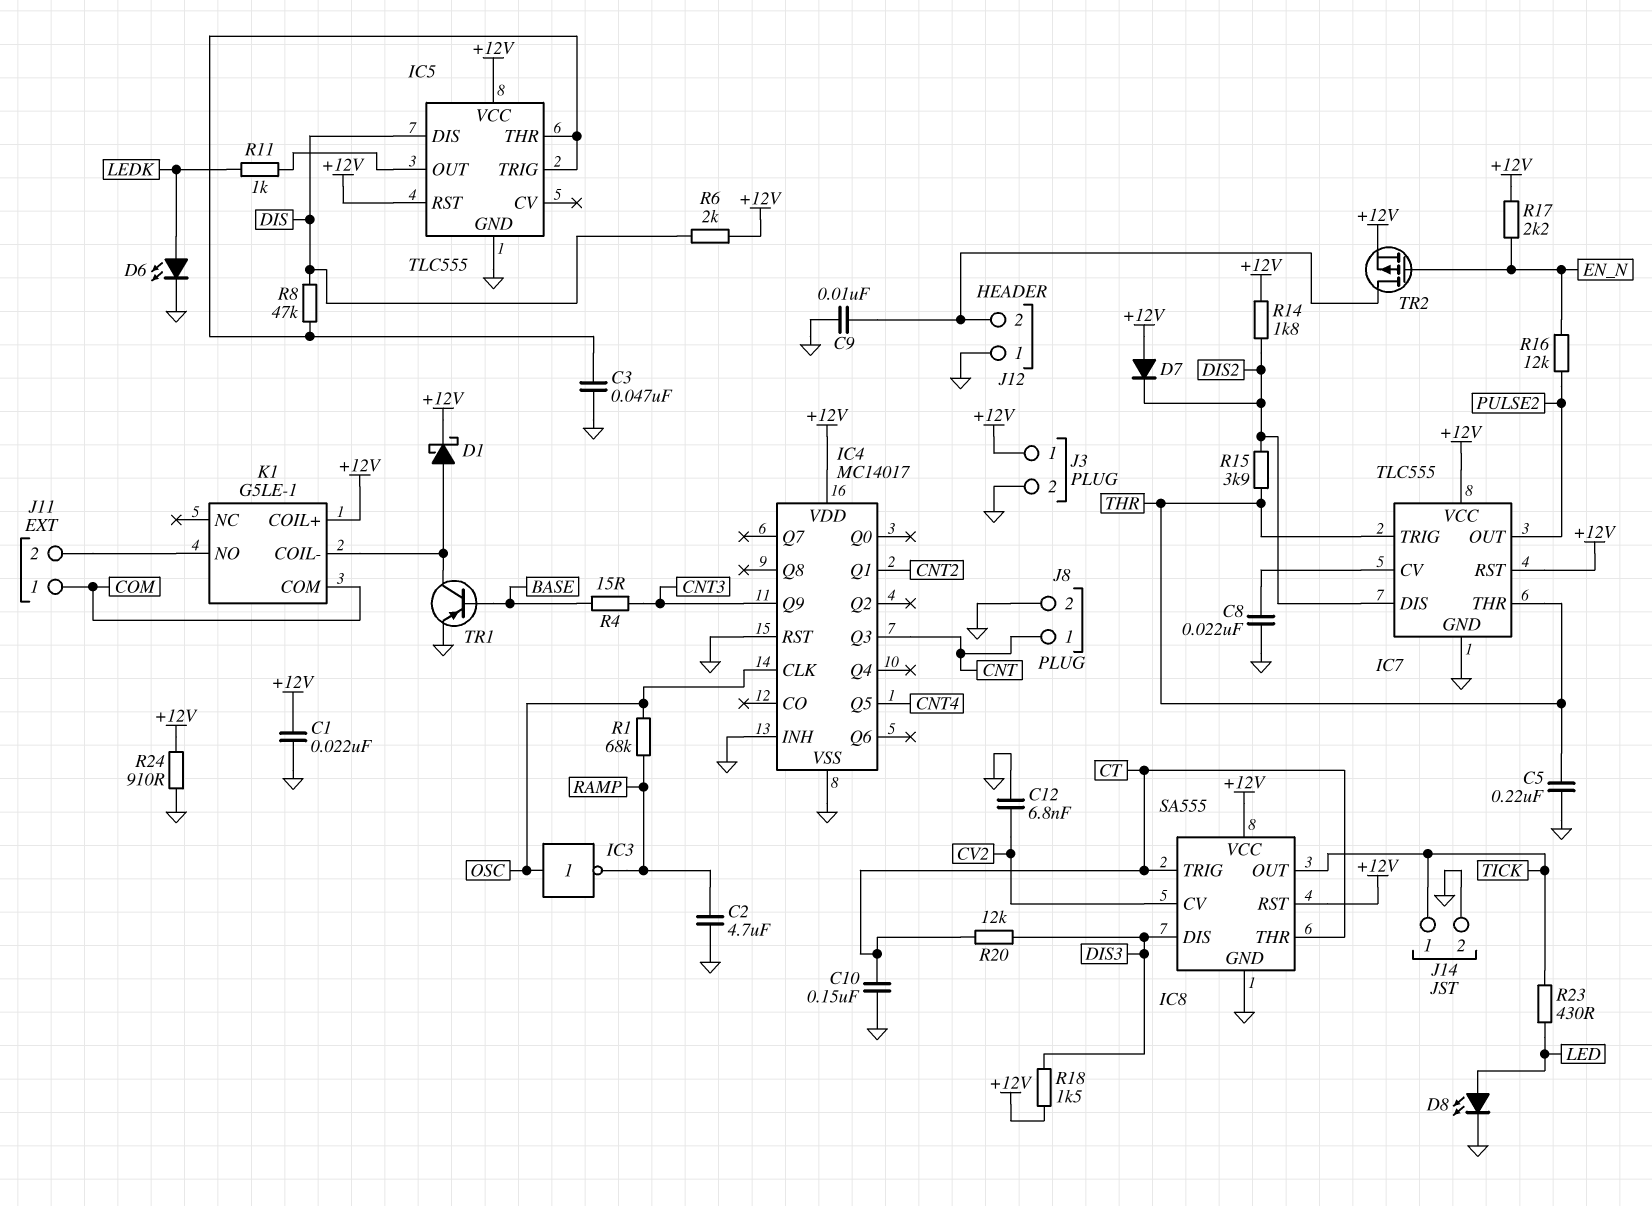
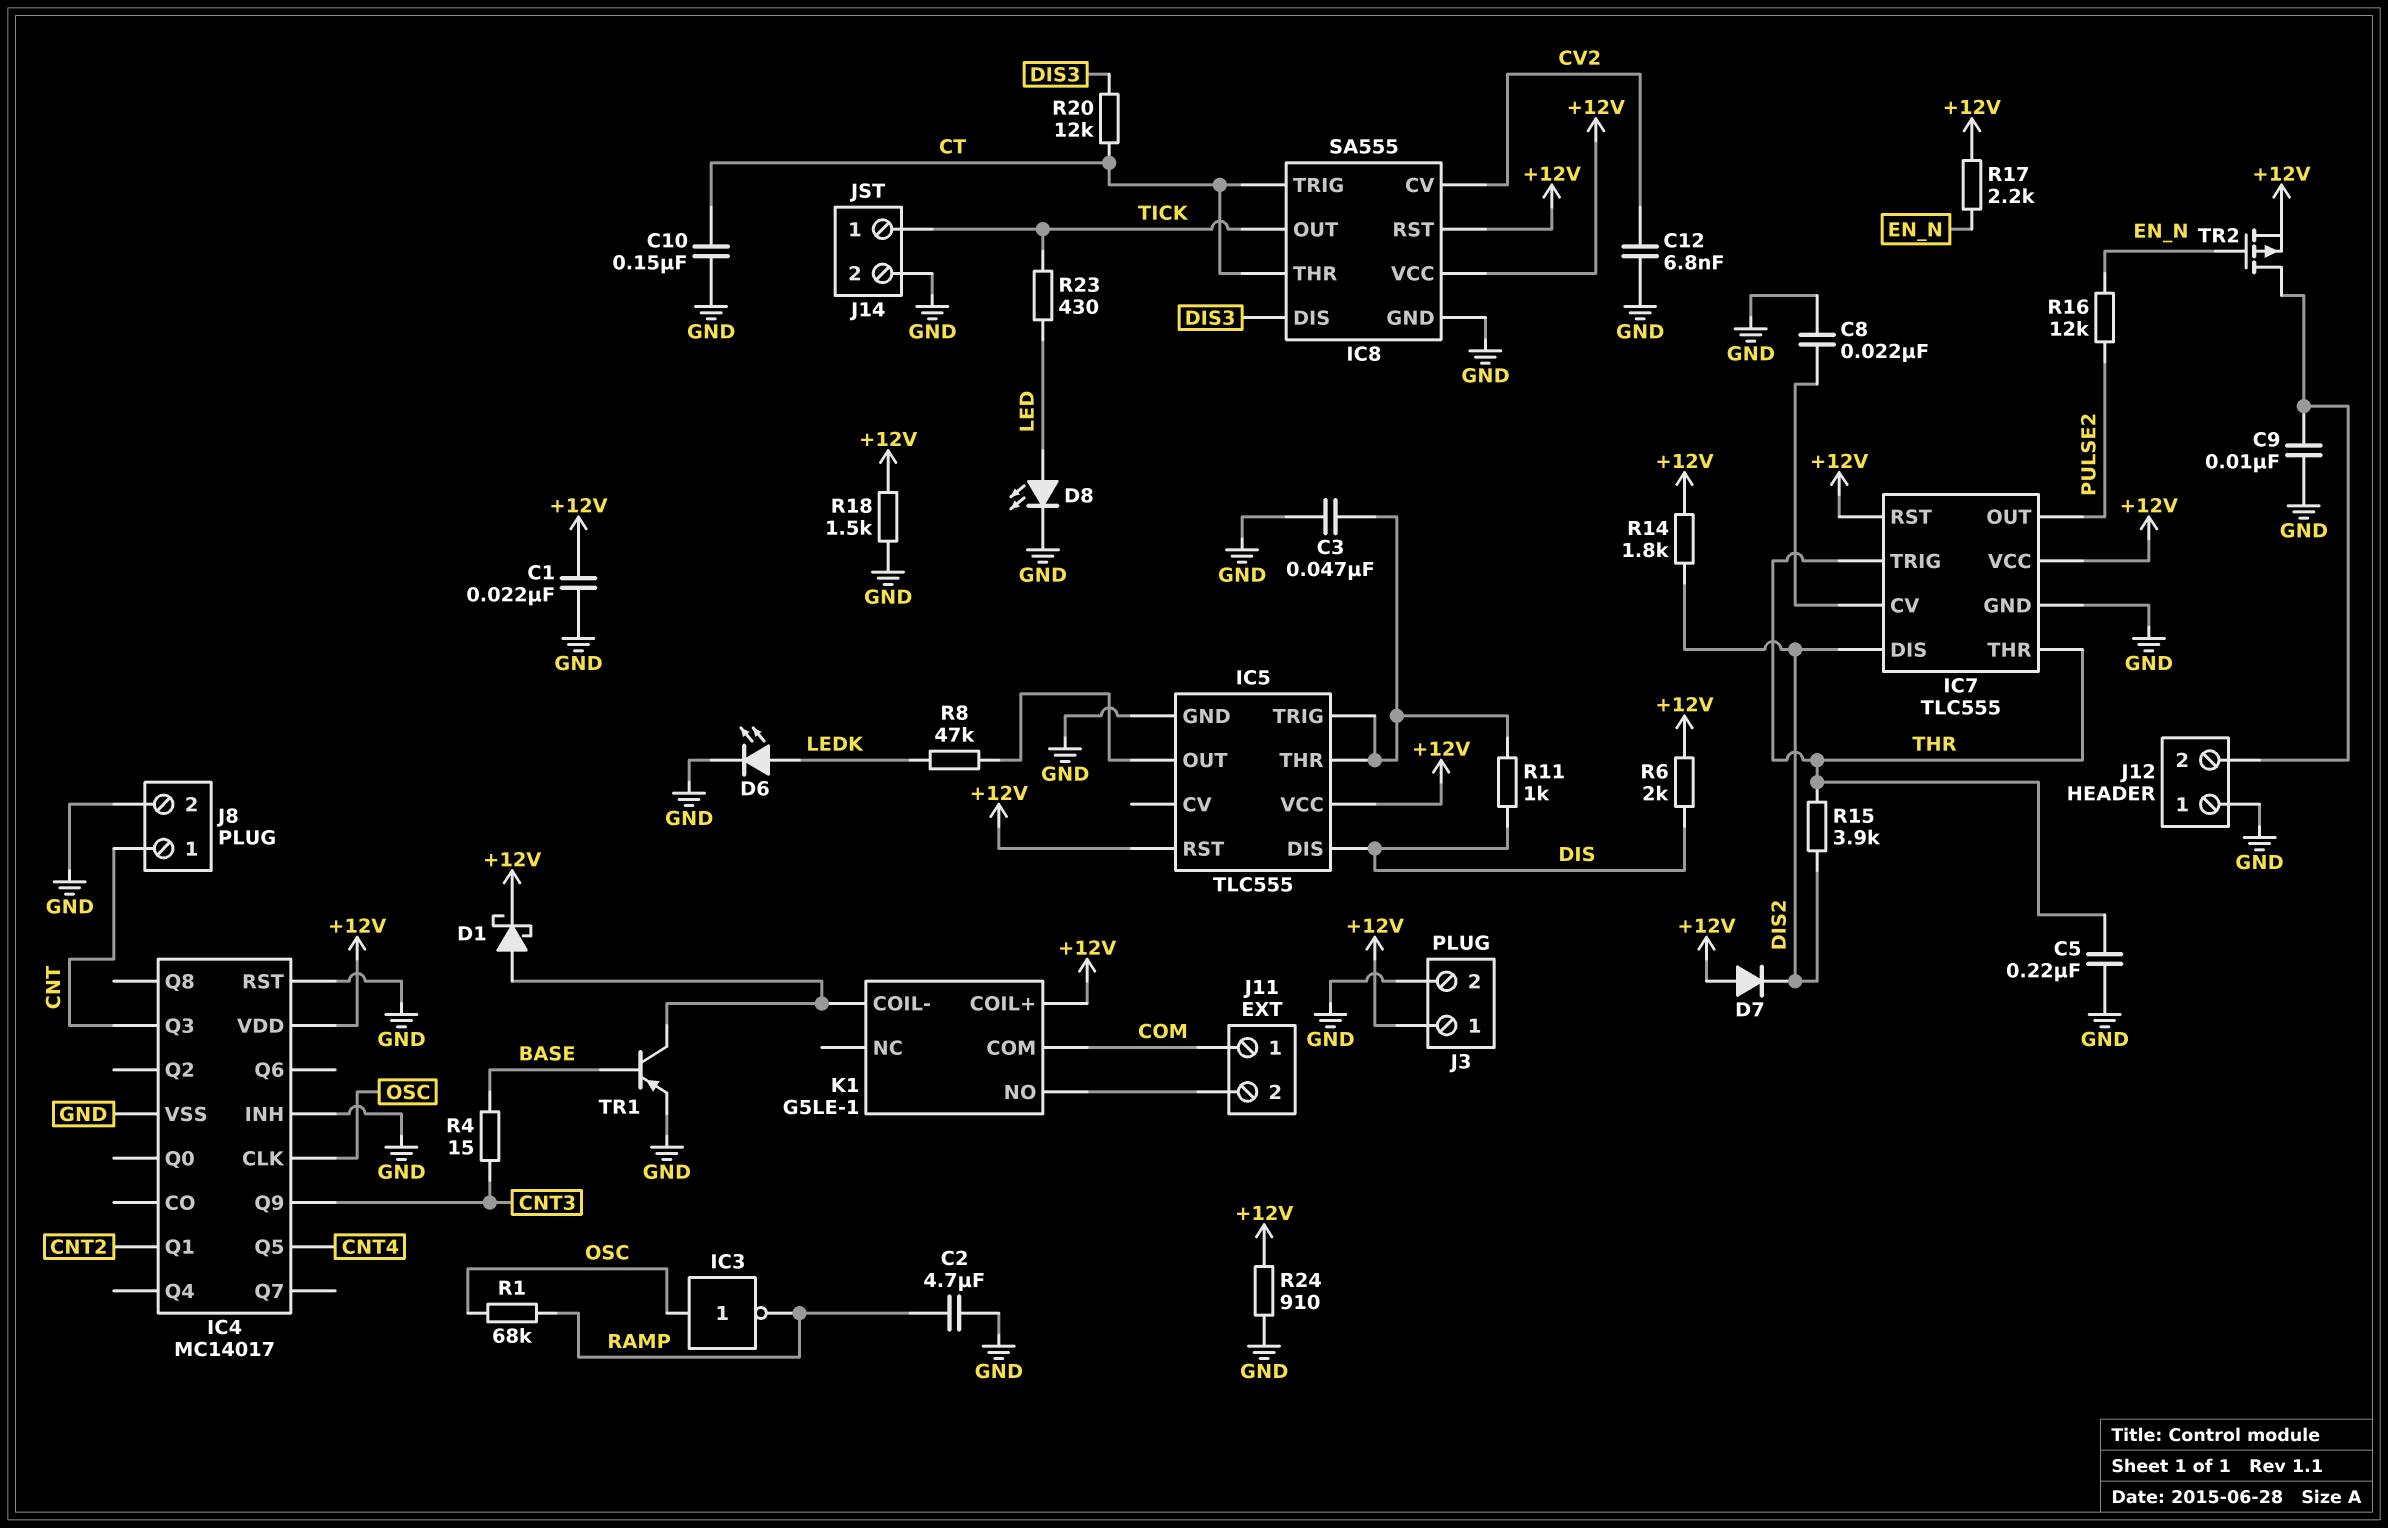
R8: 47k (DIS, IC5/THR) -> 47k (IC5/OUT, LEDK)
R11: 1k (IC5/OUT, LEDK) -> 1k (DIS, IC5/THR)
R18: 1.5k (+12V, DIS3) -> 1.5k (+12V, GND)

